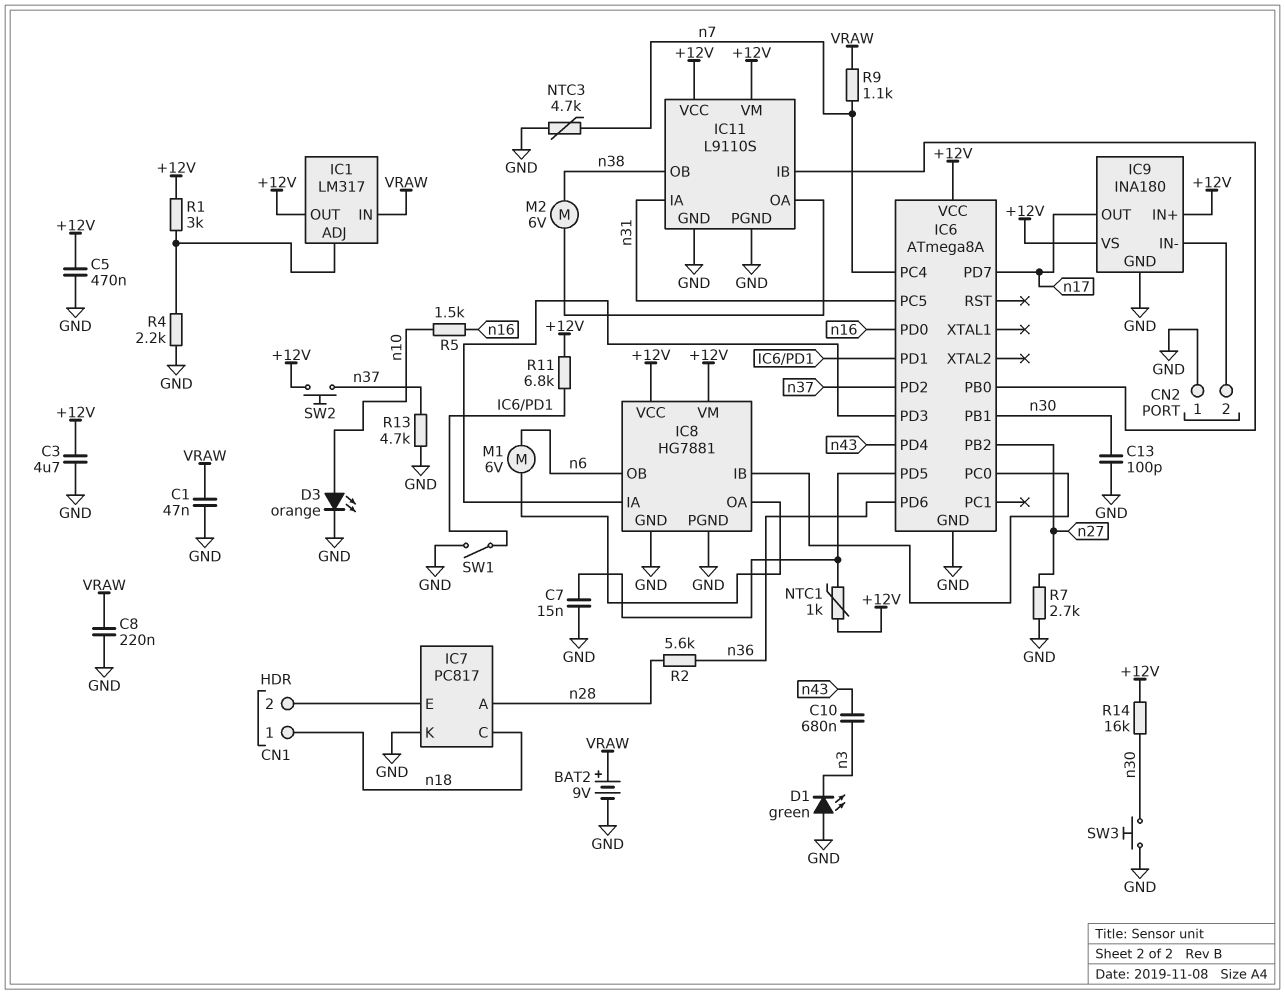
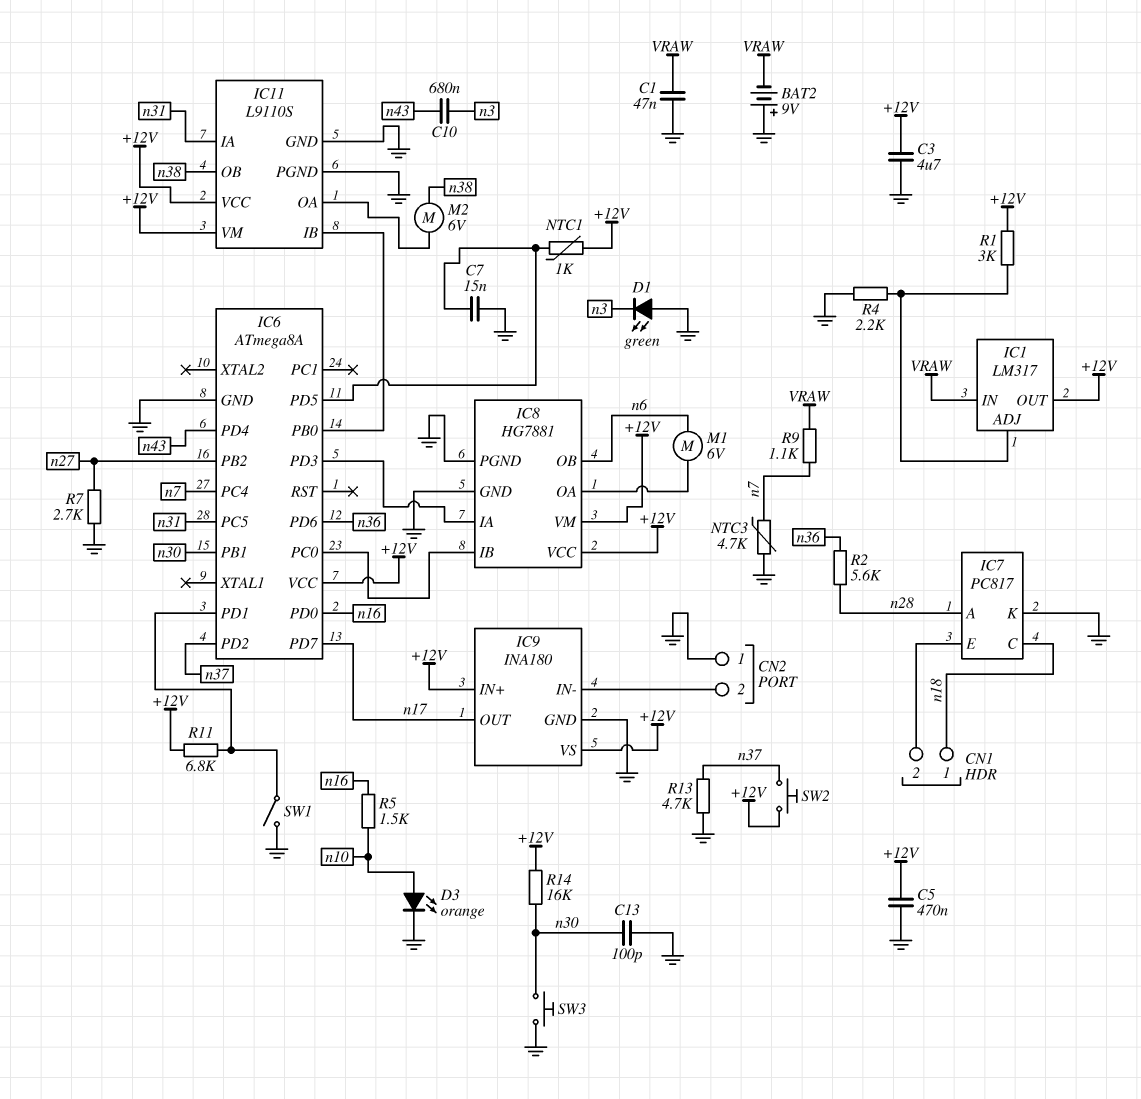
BAT2: 9V (plus VRAW, minus GND) -> 9V (plus GND, minus VRAW)
C8: 220nF (GND, VRAW) -> none

